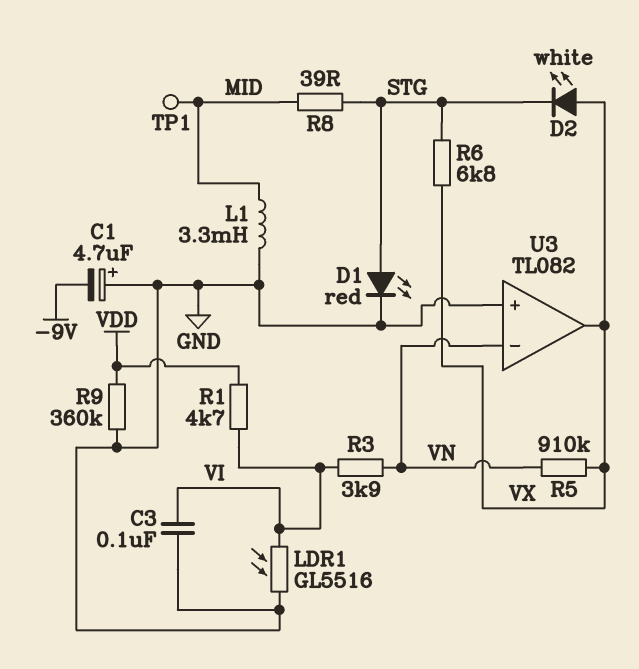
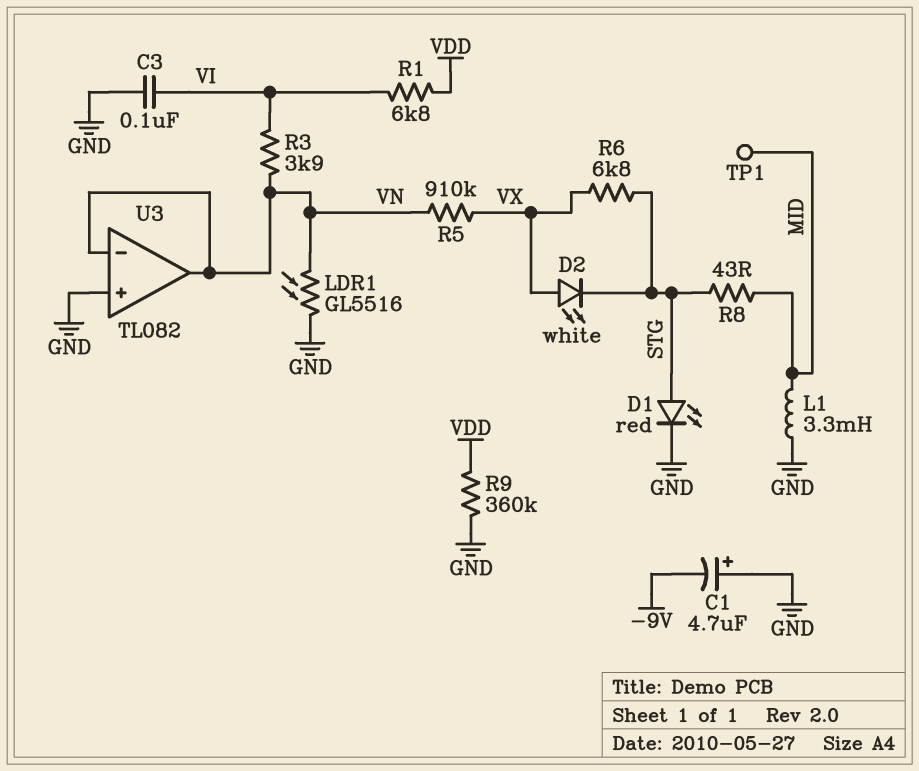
LDR1: GL5516 (GND, VI) -> GL5516 (GND, VN)
R1: 4.7k (VDD, VI) -> 6.8k (VDD, VI)
R8: 39 (MID, STG) -> 43 (MID, STG)
U3 pin out: VX -> VN

